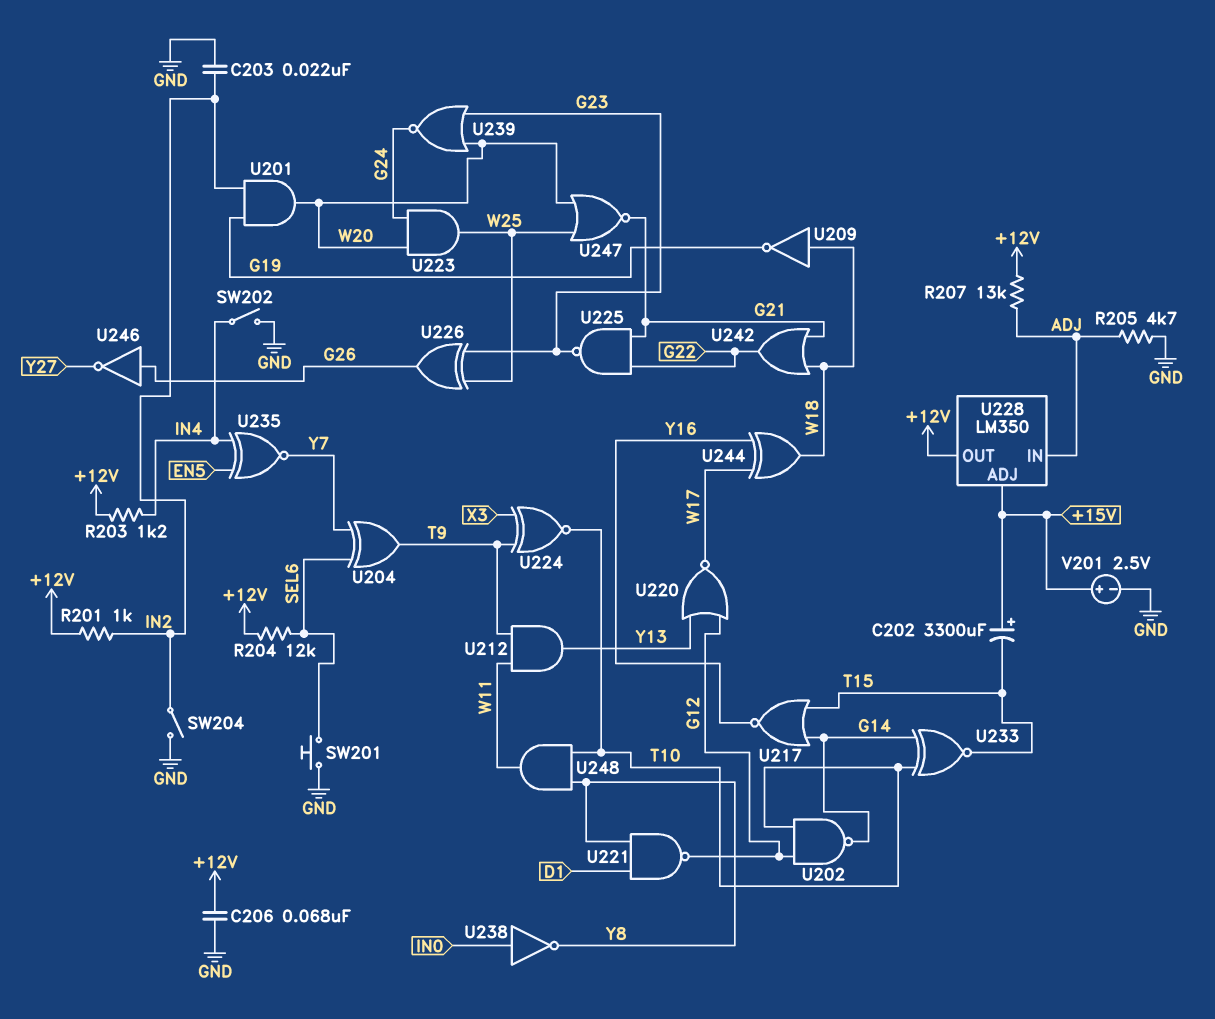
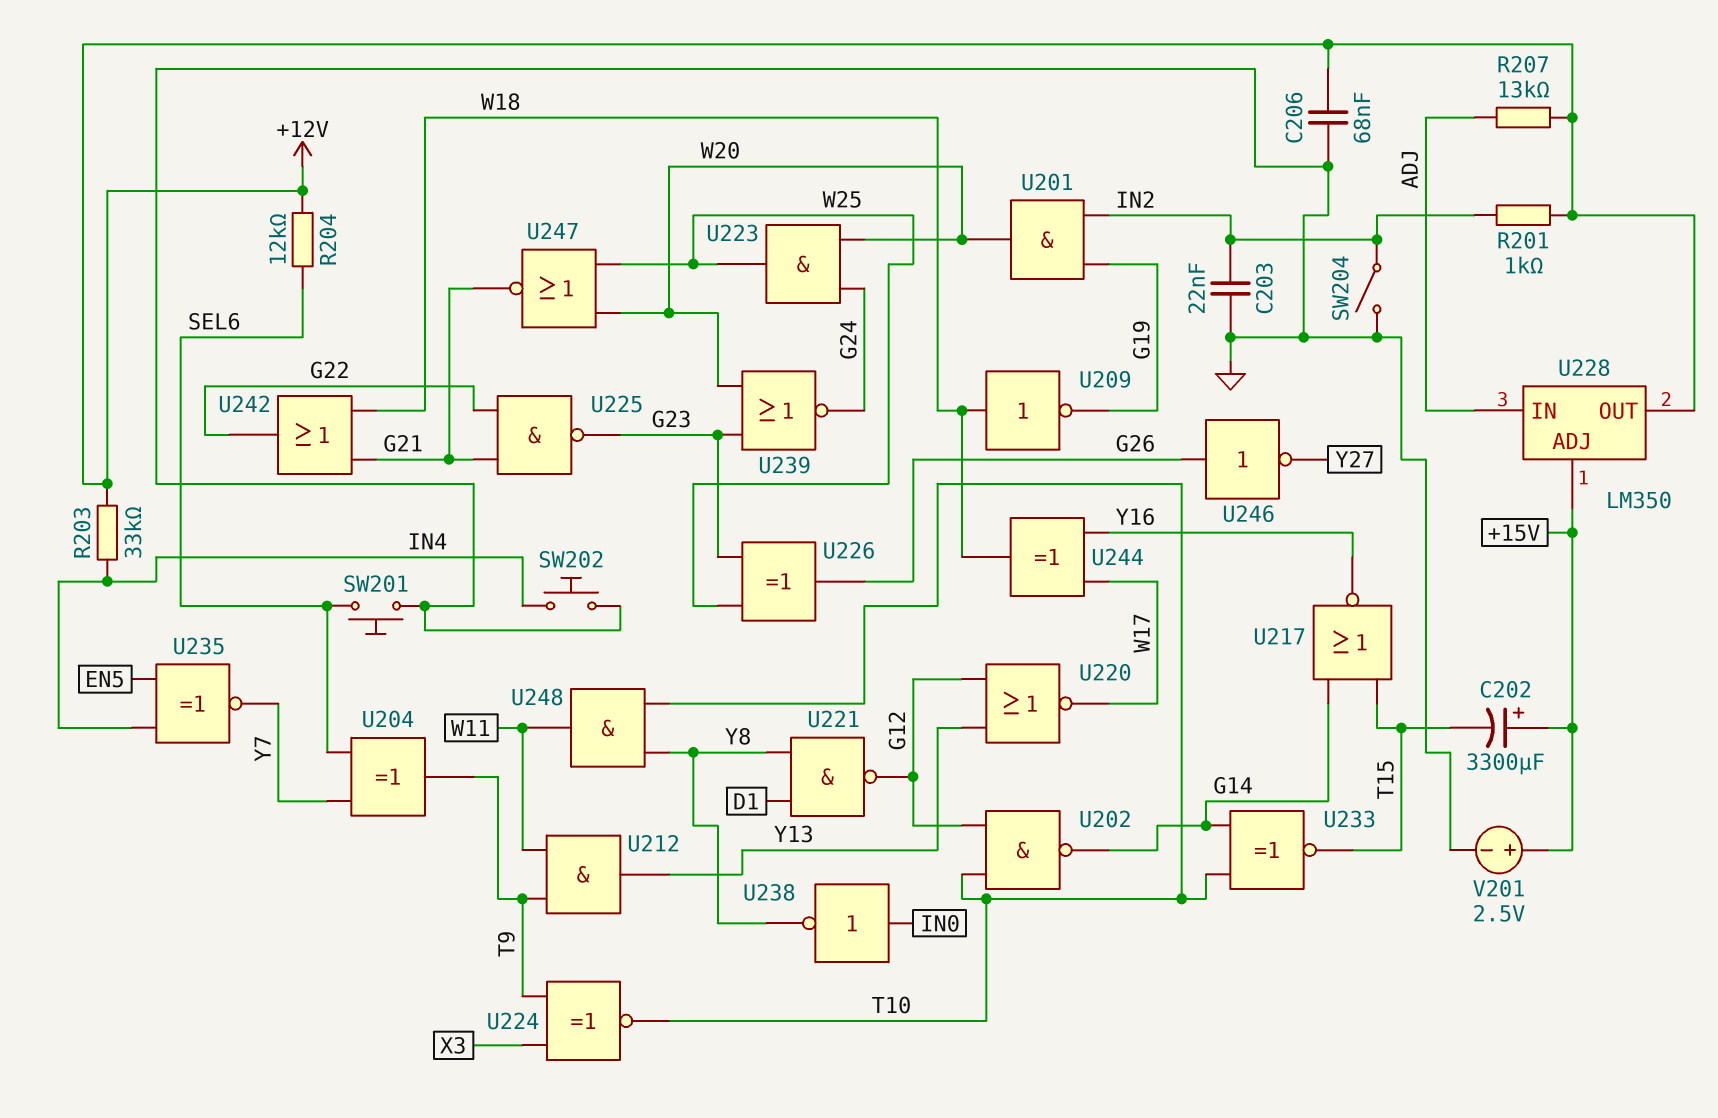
R203: 1.2k (+12V, IN4) -> 33k (+12V, IN4)
R205: 4.7k (ADJ, GND) -> none
SW202: switch (GND, IN4) -> button (GND, IN4)

